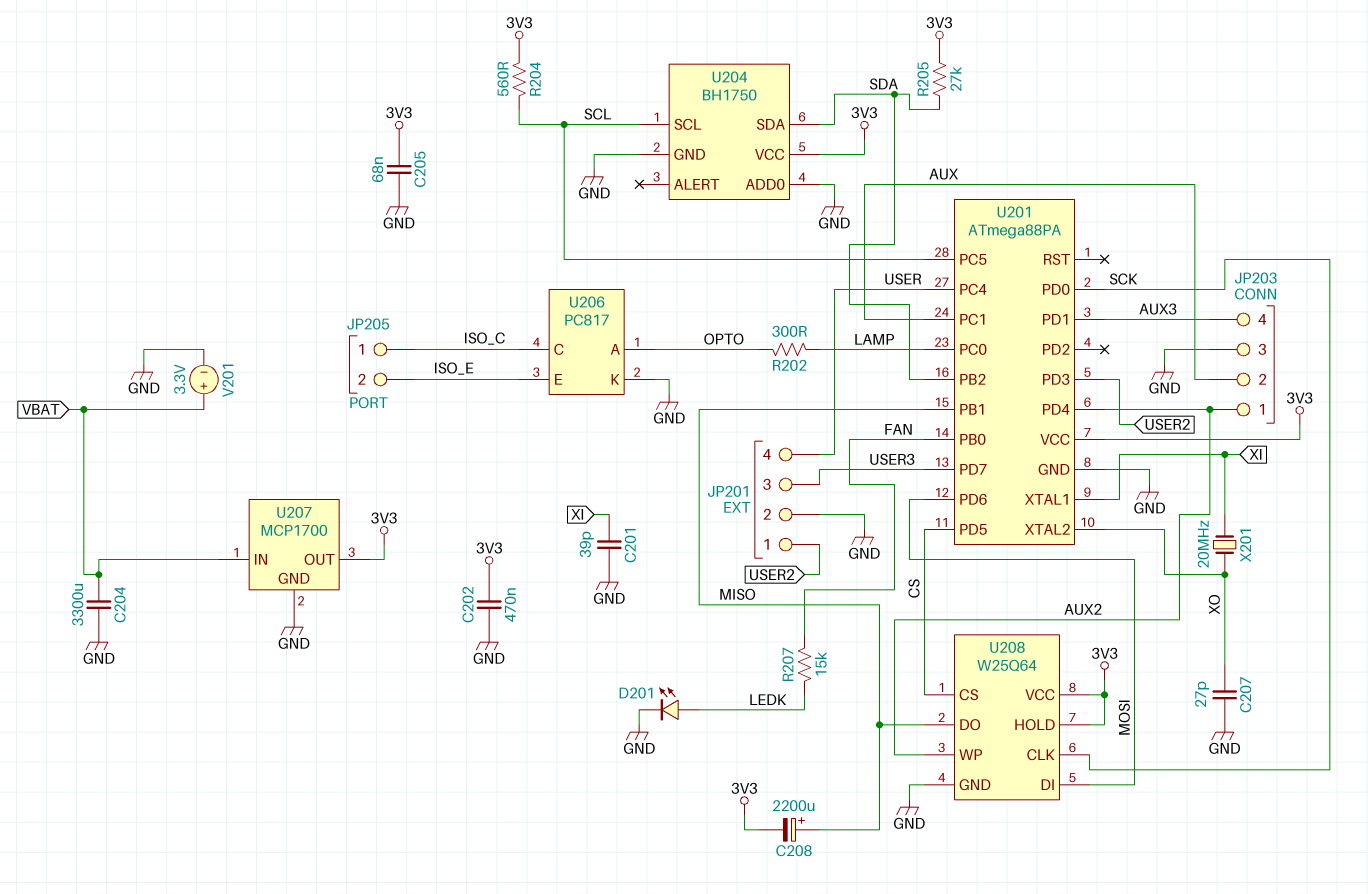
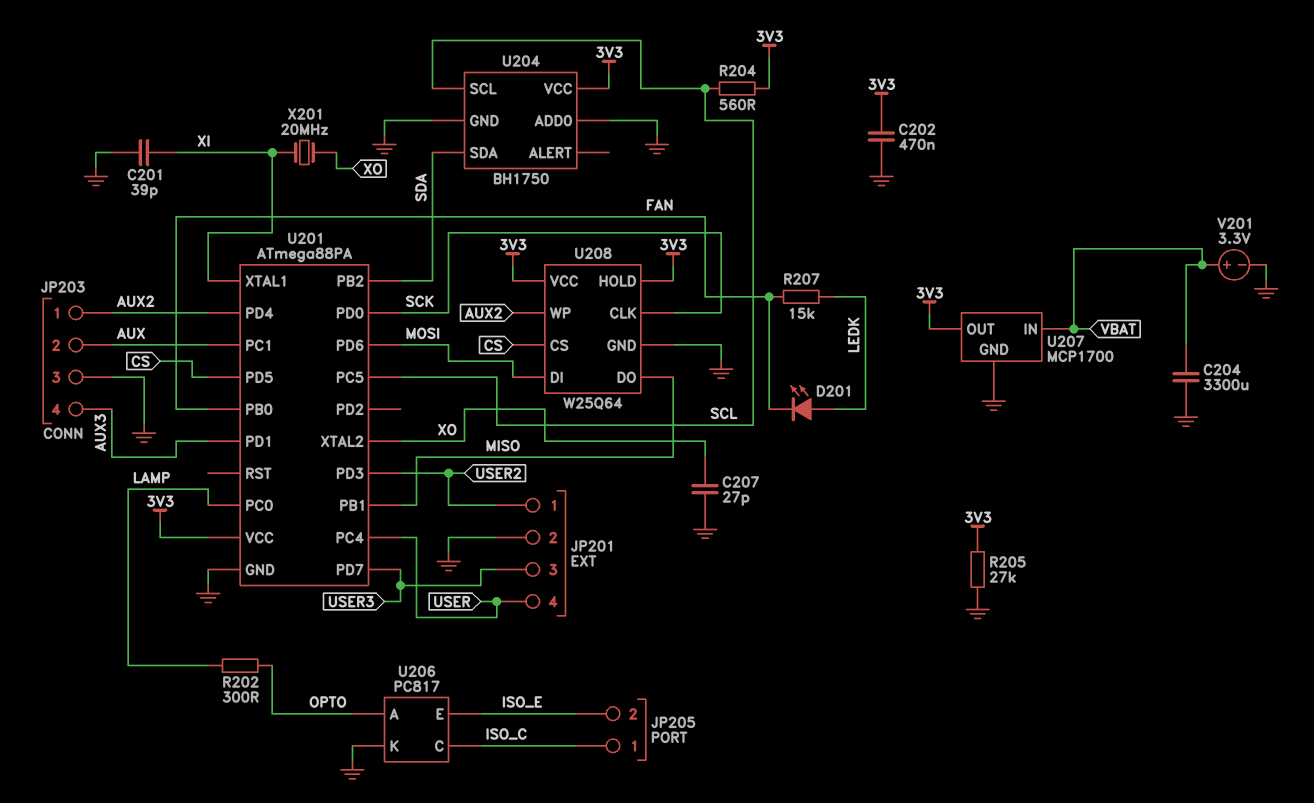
C205: 68nF (3V3, GND) -> none
C208: 2200uF (plus MISO, minus 3V3) -> none
D201: LED (A LEDK, K GND) -> LED (A LEDK, K FAN)
R205: 27k (3V3, SDA) -> 27k (3V3, GND)

